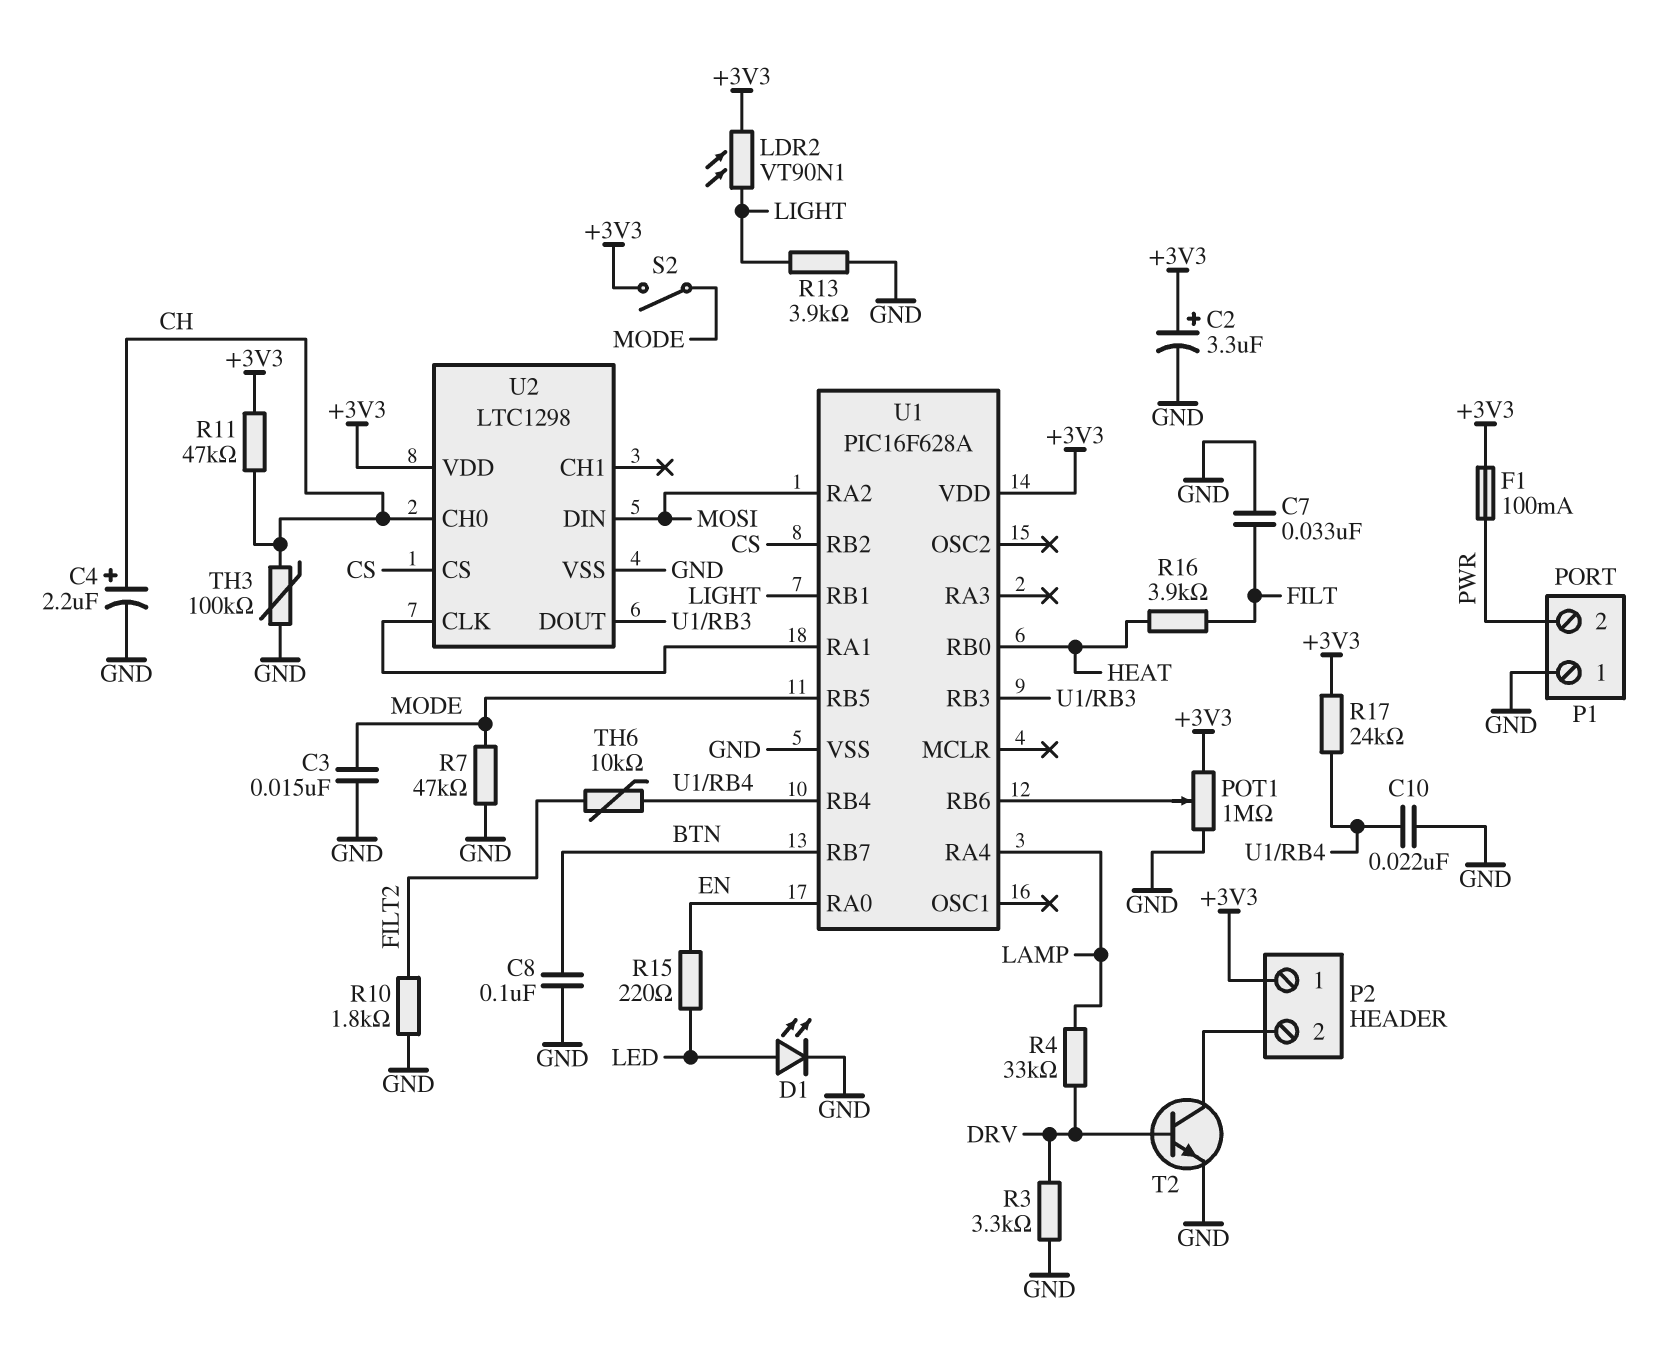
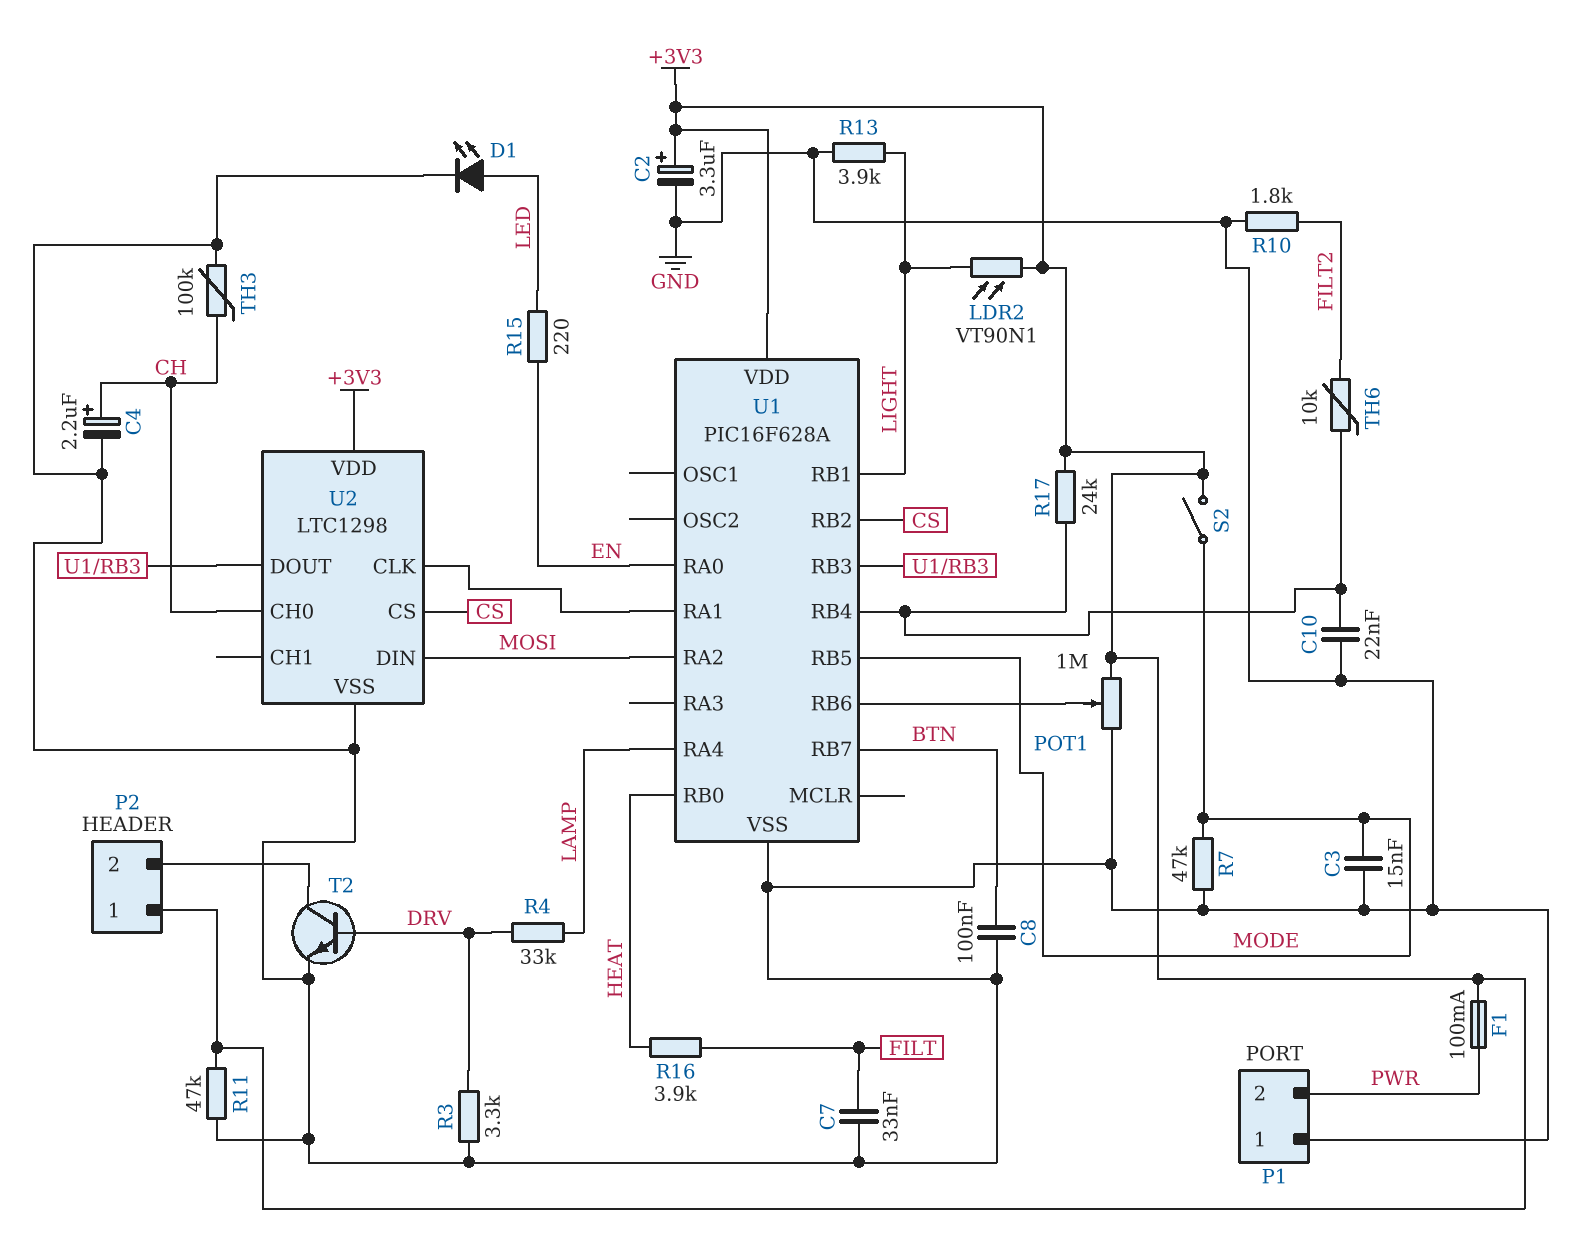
R11: 47k (+3V3, CH) -> 47k (+3V3, GND)

